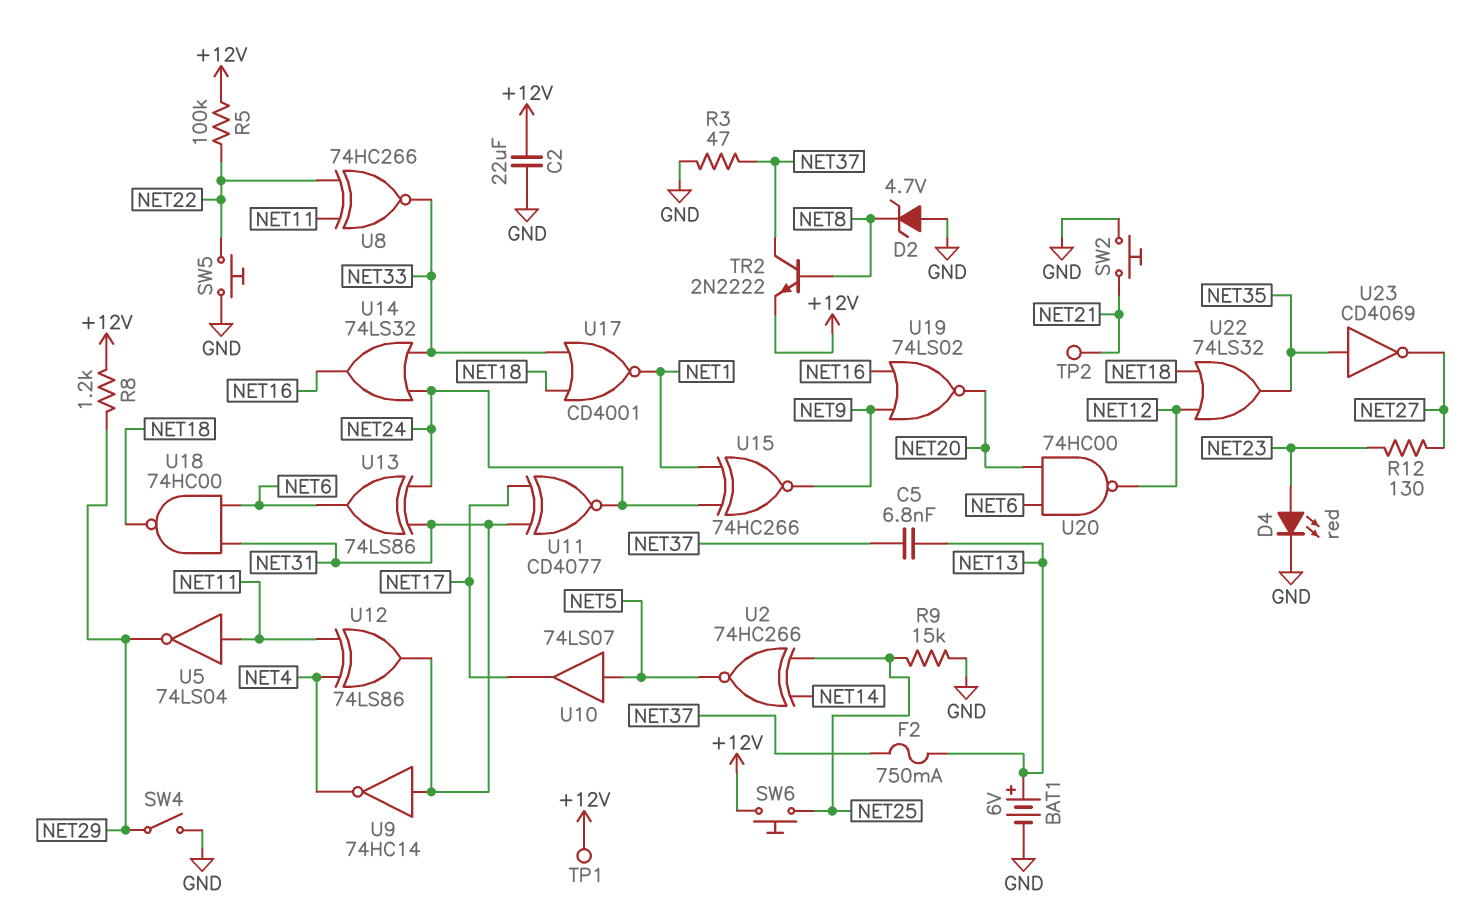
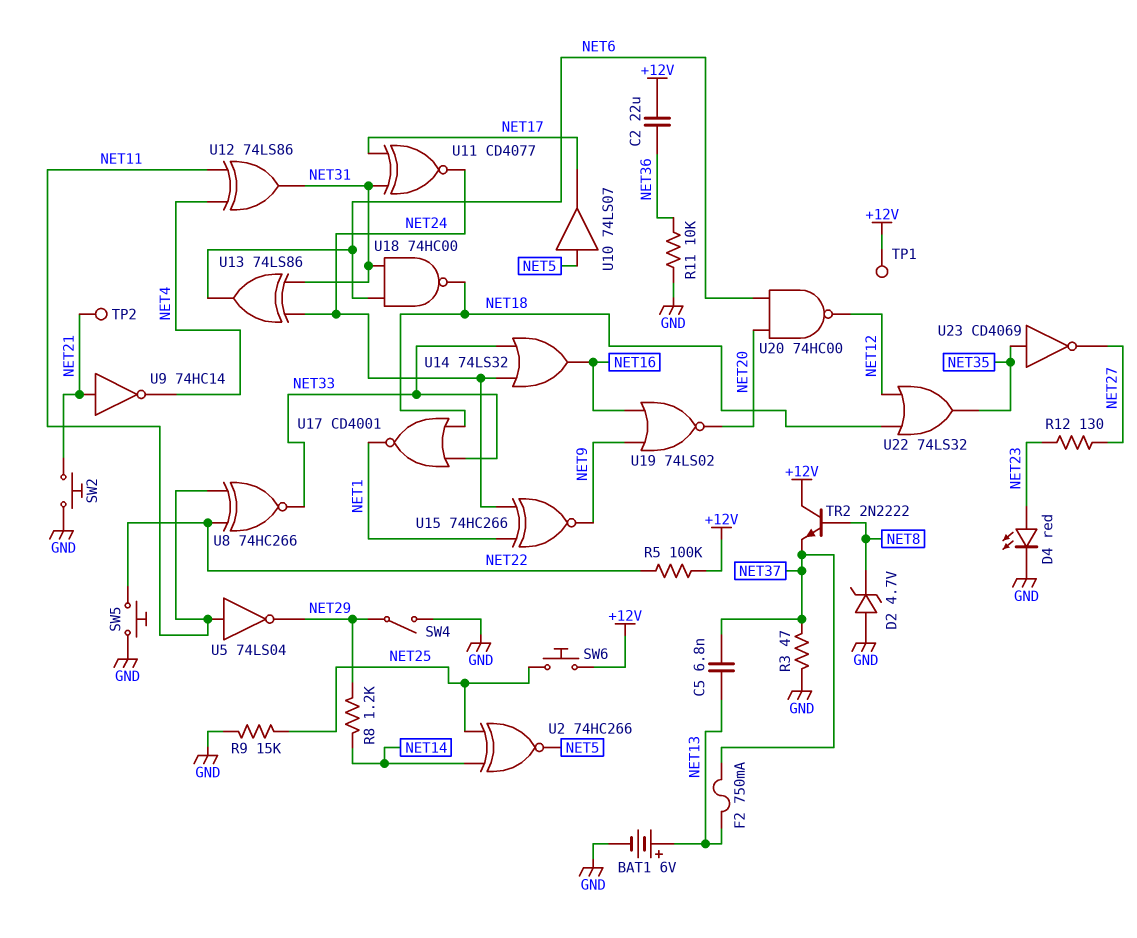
C2: 22uF (+12V, GND) -> 22uF (+12V, NET36)
R8: 1.2k (+12V, NET29) -> 1.2k (NET14, NET29)
R11: none -> 10k (GND, NET36)
TR2: NPN 2N2222 (B NET8, C NET37, E +12V) -> NPN 2N2222 (B NET8, C +12V, E NET37)
U9: NOT 74HC14 (in NET31, out NET4) -> NOT 74HC14 (in NET21, out NET4)

